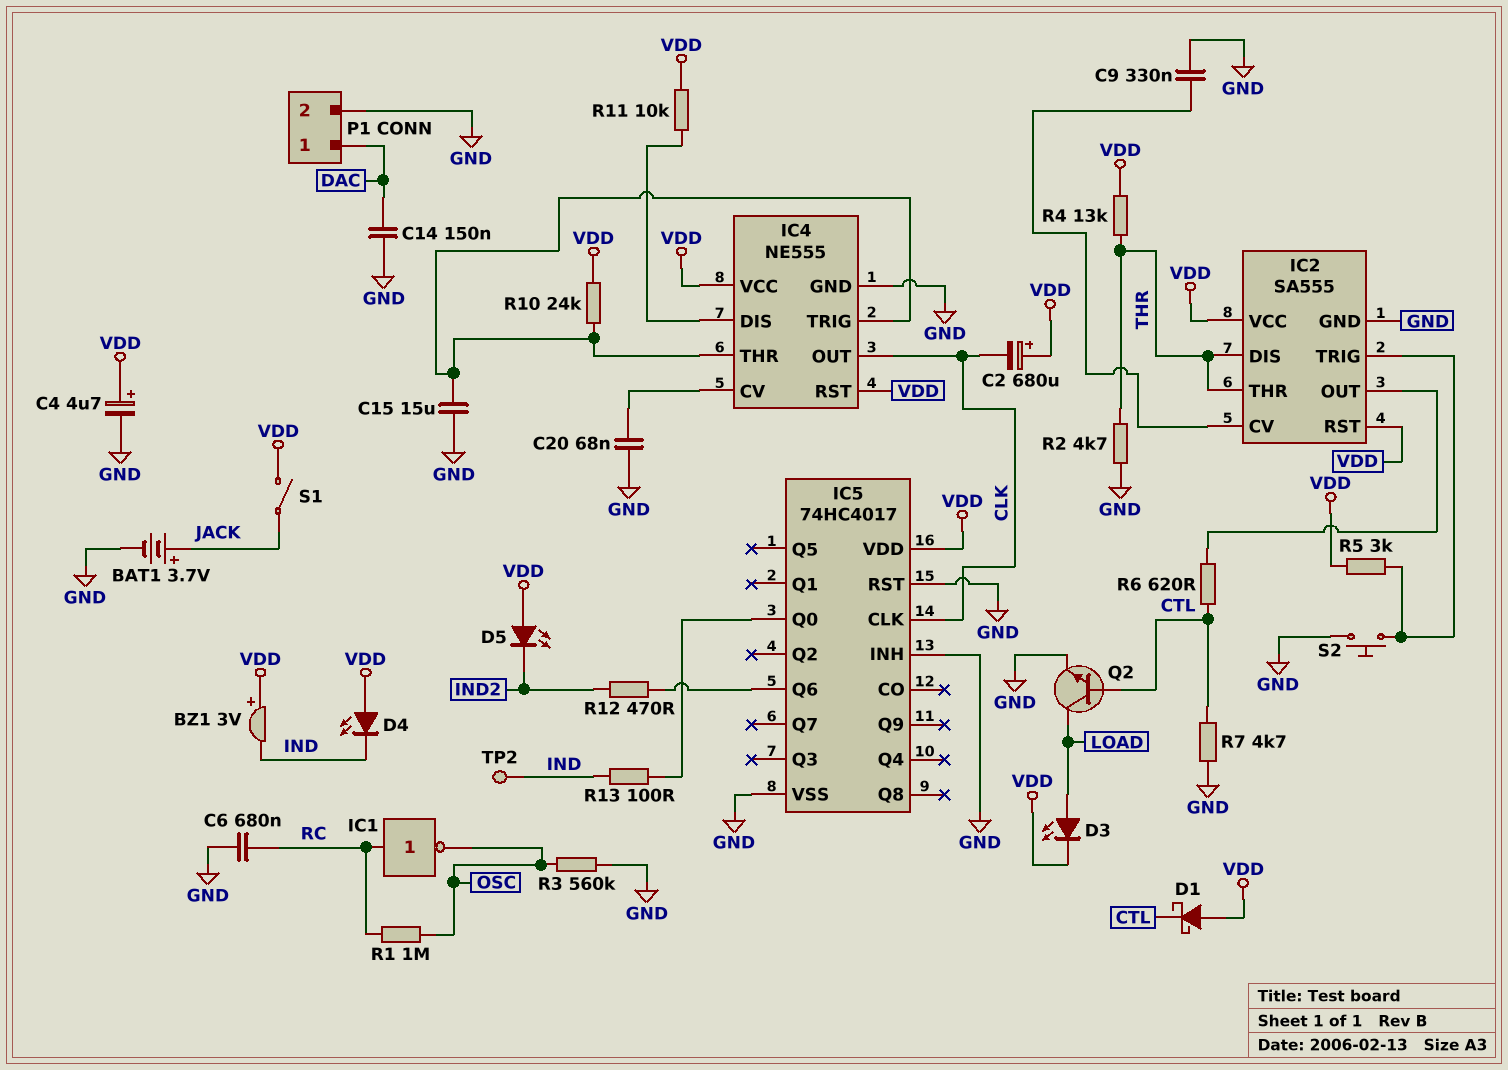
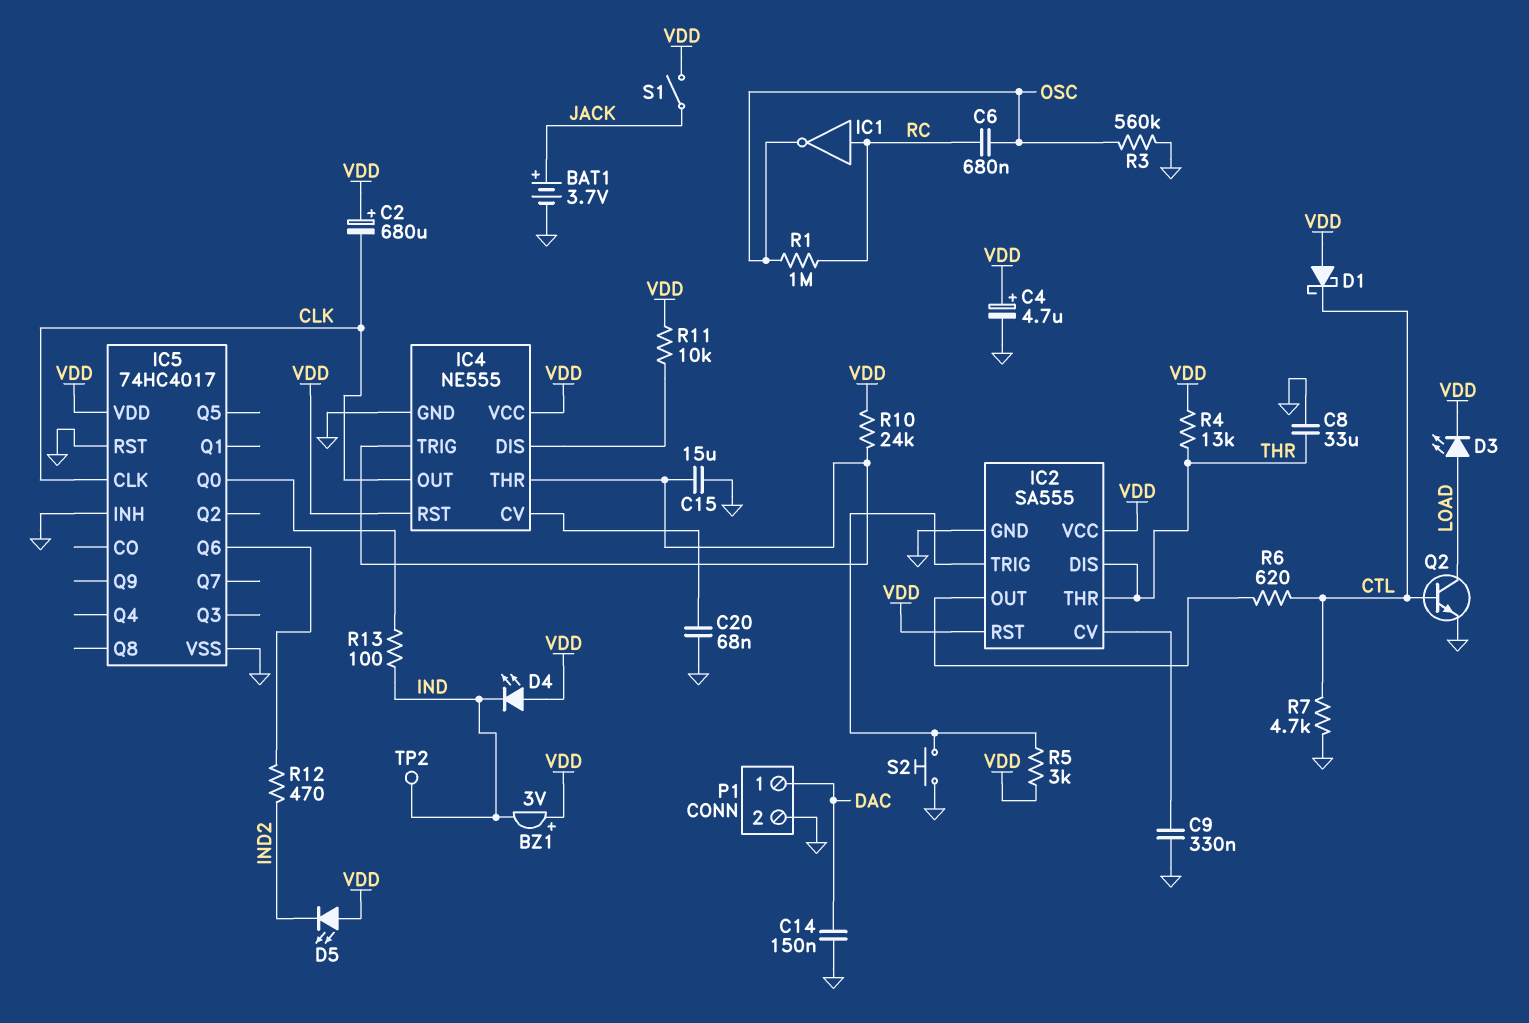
C6: 680nF (GND, RC) -> 680nF (OSC, RC)
C8: none -> 33uF (GND, THR)
R2: 4.7k (GND, THR) -> none

